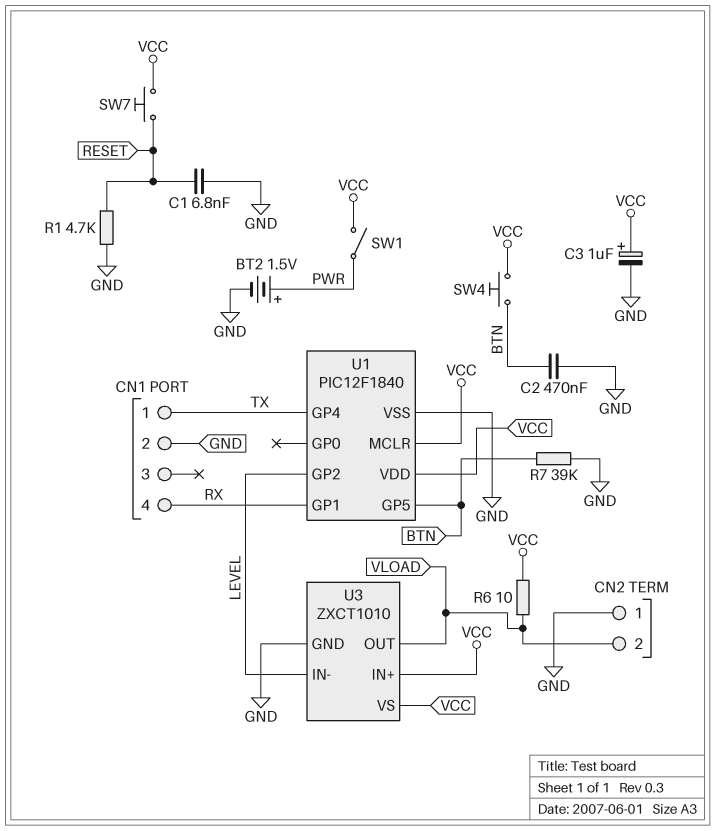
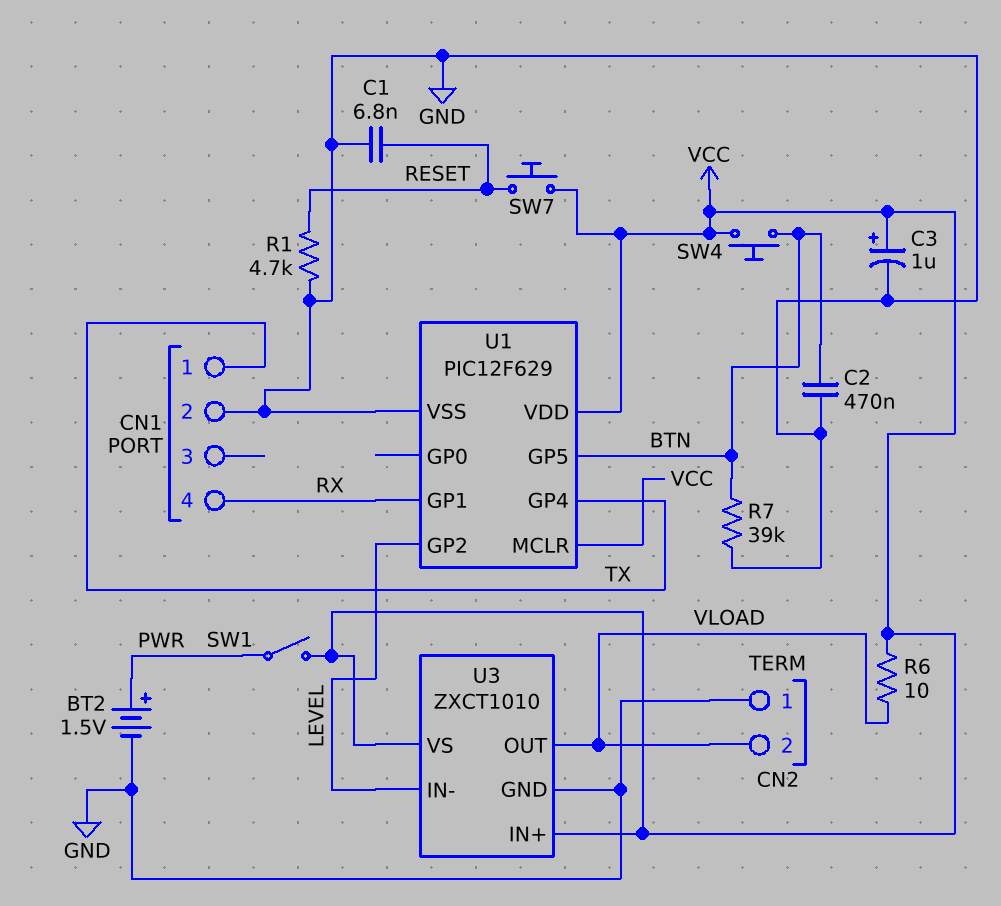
U1: PIC12F1840 -> PIC12F629

